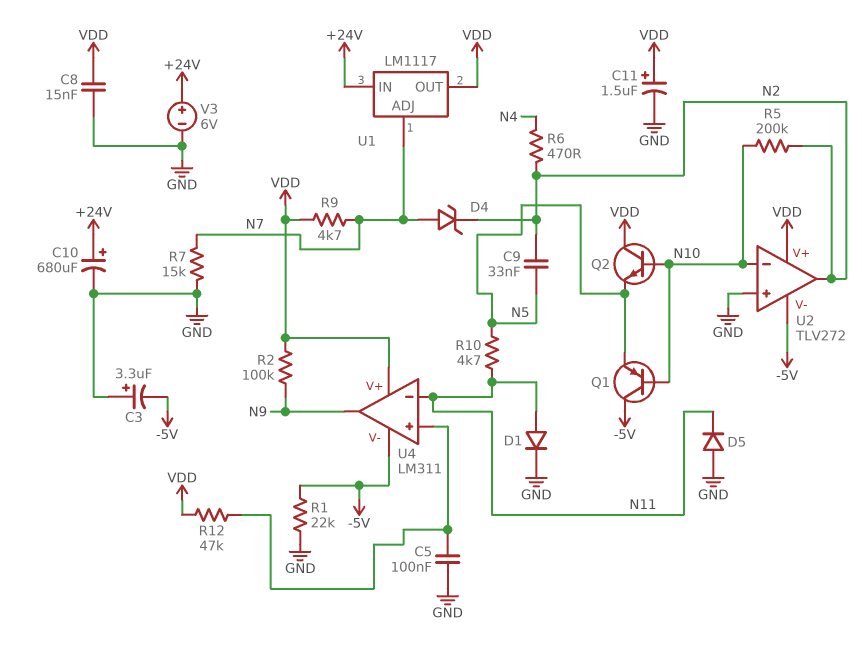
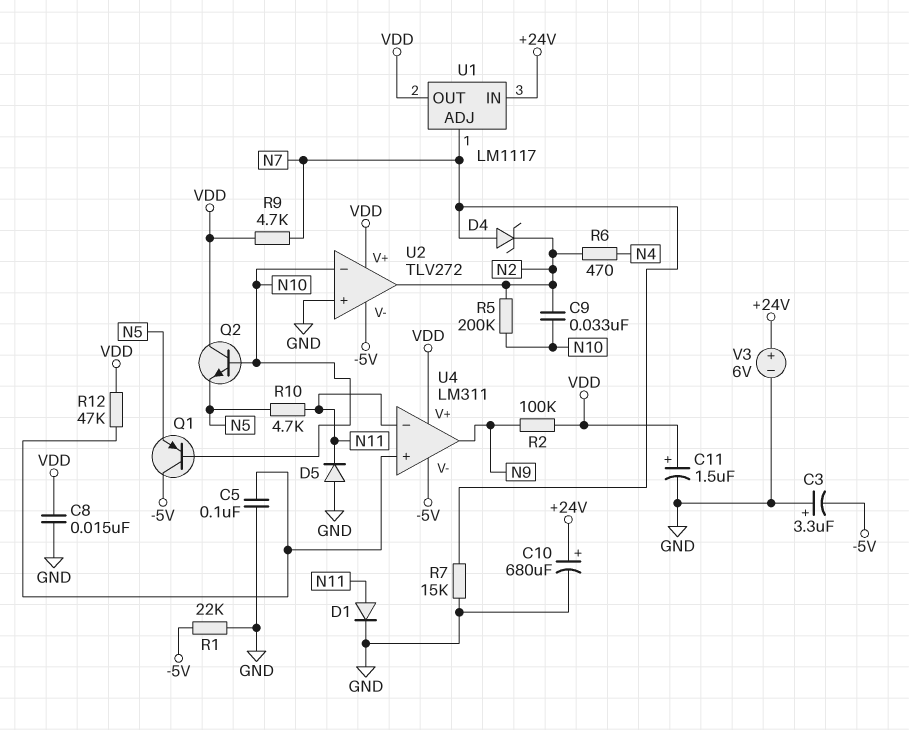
C9: 33nF (N2, N5) -> 33nF (N2, N10)

